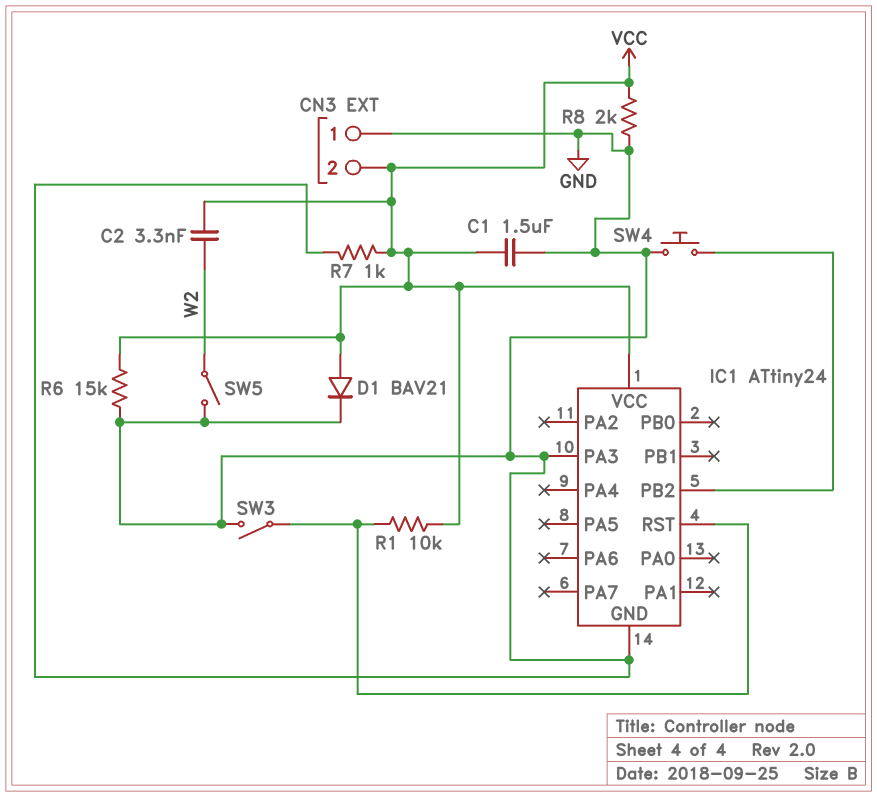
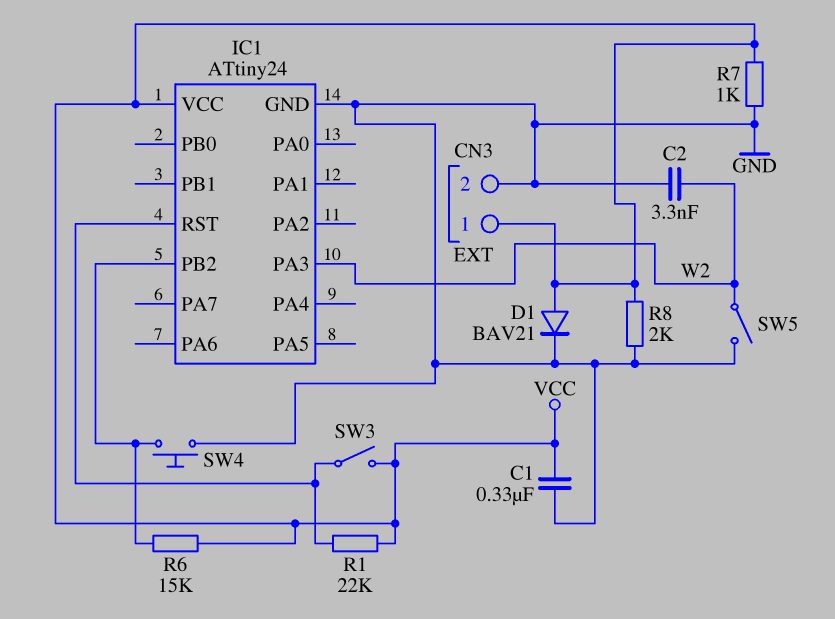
C1: 1.5uF (GND, VCC) -> 330nF (GND, VCC)
C2: 3.3nF (VCC, W2) -> 3.3nF (GND, W2)
CN3 pin 1: GND -> VCC
CN3 pin 2: VCC -> GND
IC1 pin PA3: GND -> W2
R1: 10k (IC1/RST, VCC) -> 22k (IC1/RST, VCC)
R6: 15k (GND, VCC) -> 15k (IC1/PB2, VCC)
SW3: switch (GND, IC1/RST) -> switch (IC1/RST, VCC)

